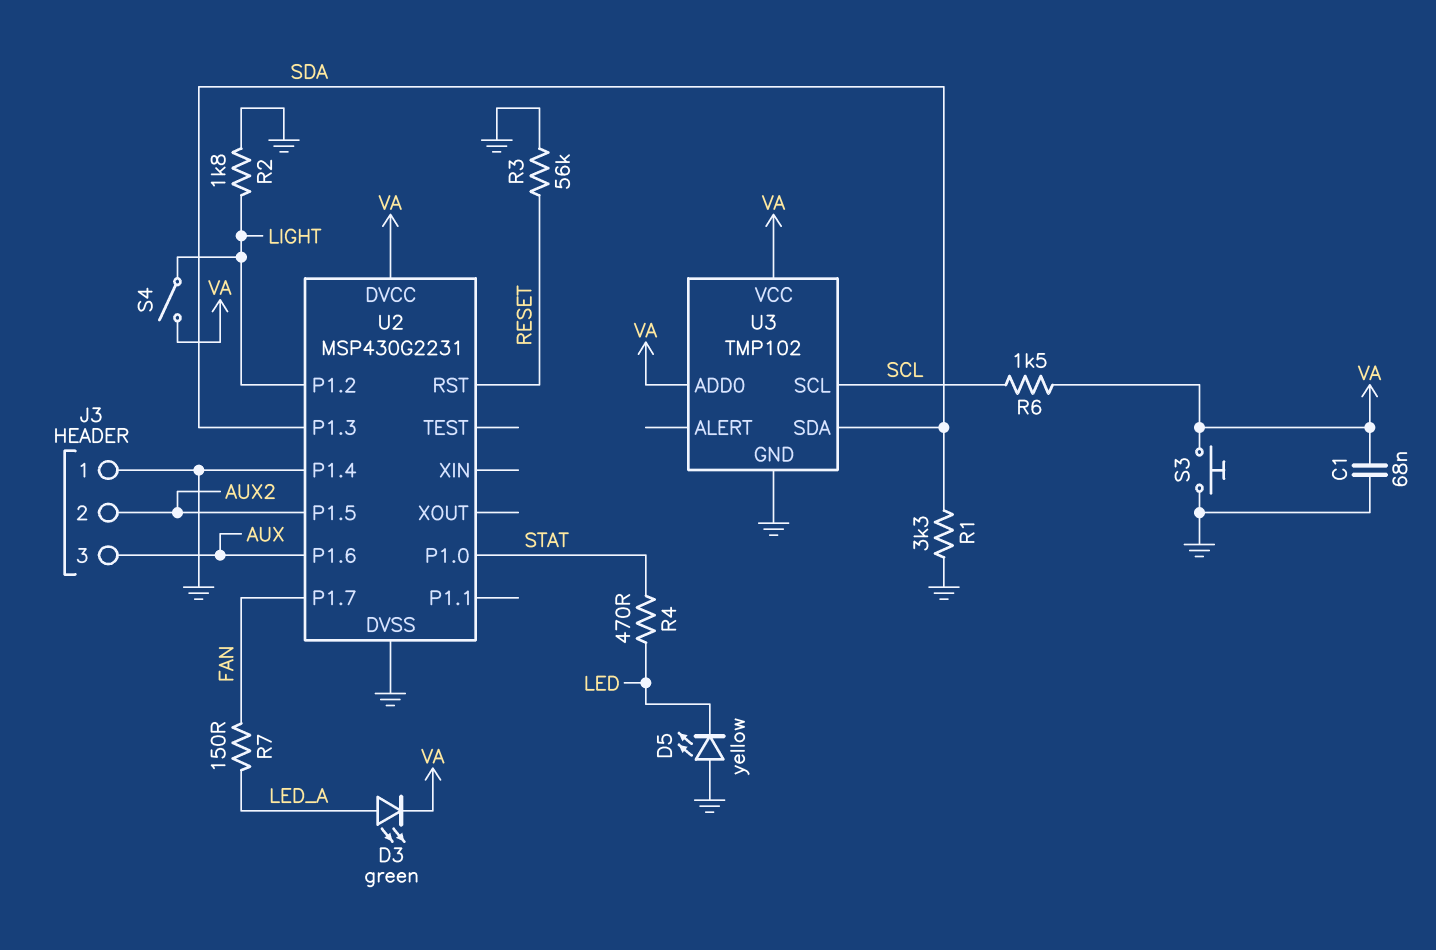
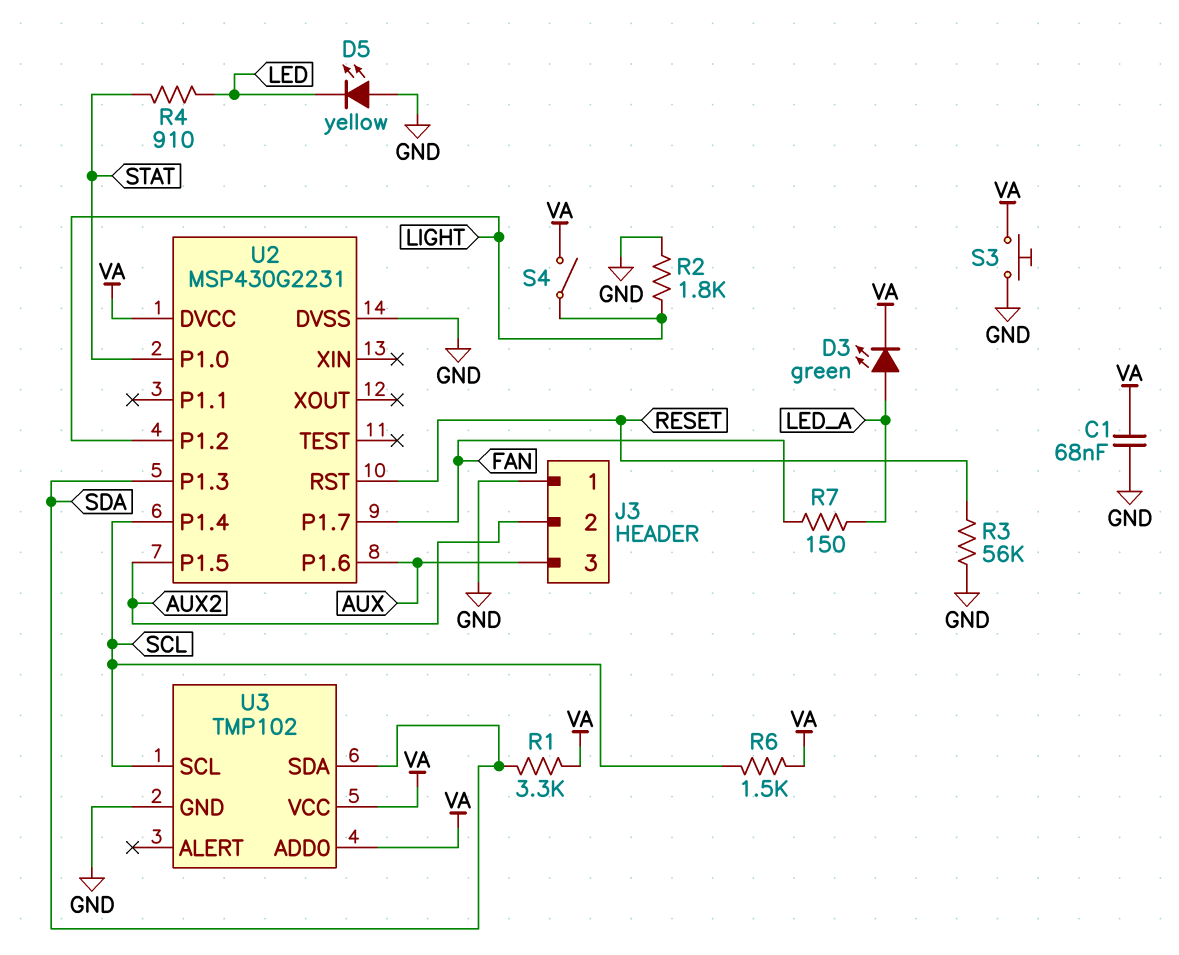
R1: 3.3k (GND, SDA) -> 3.3k (SDA, VA)
R4: 470 (LED, STAT) -> 910 (LED, STAT)
U2 pin P1.4: GND -> SCL

